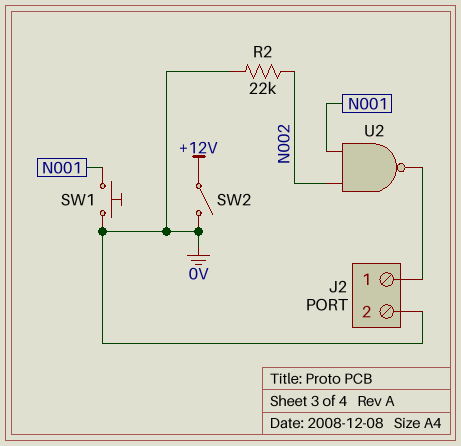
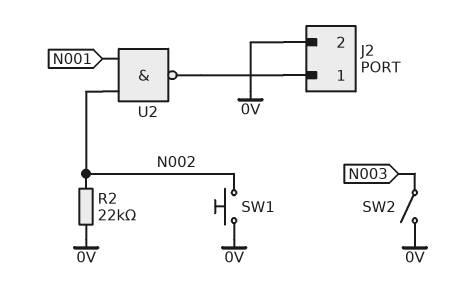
SW1: button (0V, N001) -> button (0V, N002)
SW2: switch (+12V, 0V) -> switch (0V, N003)

